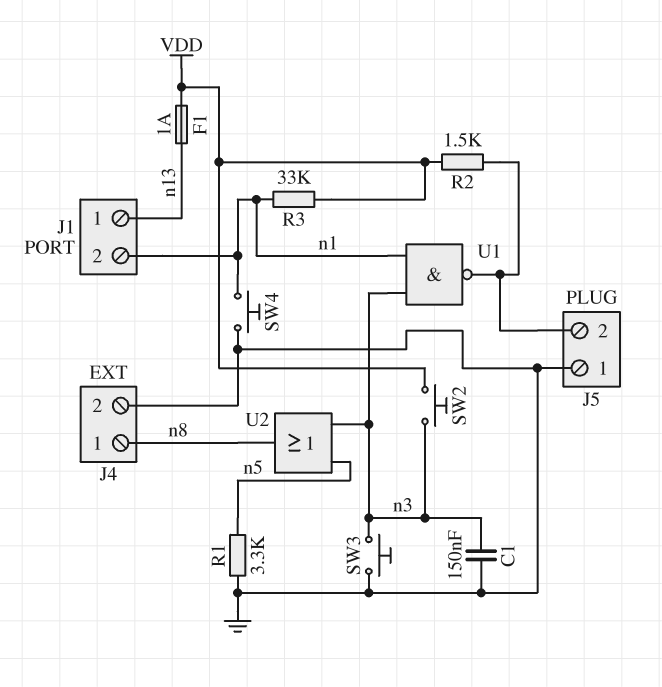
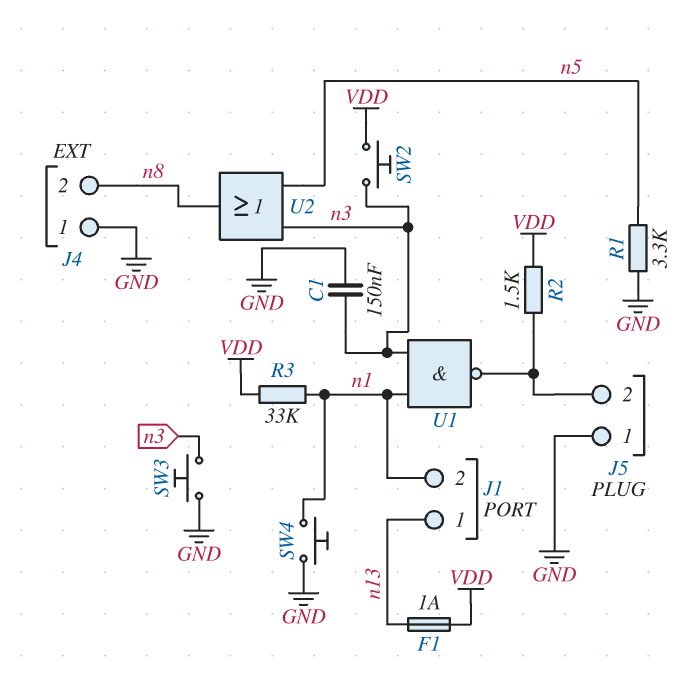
J4 pin 1: n8 -> GND
J4 pin 2: GND -> n8

